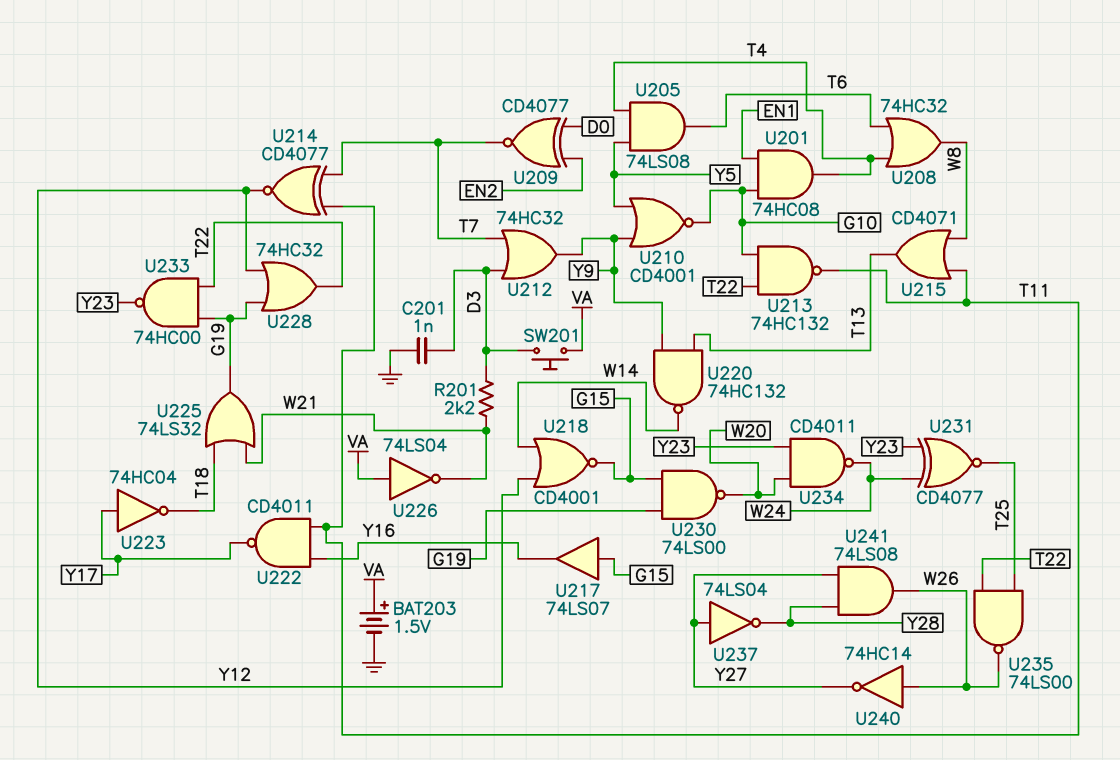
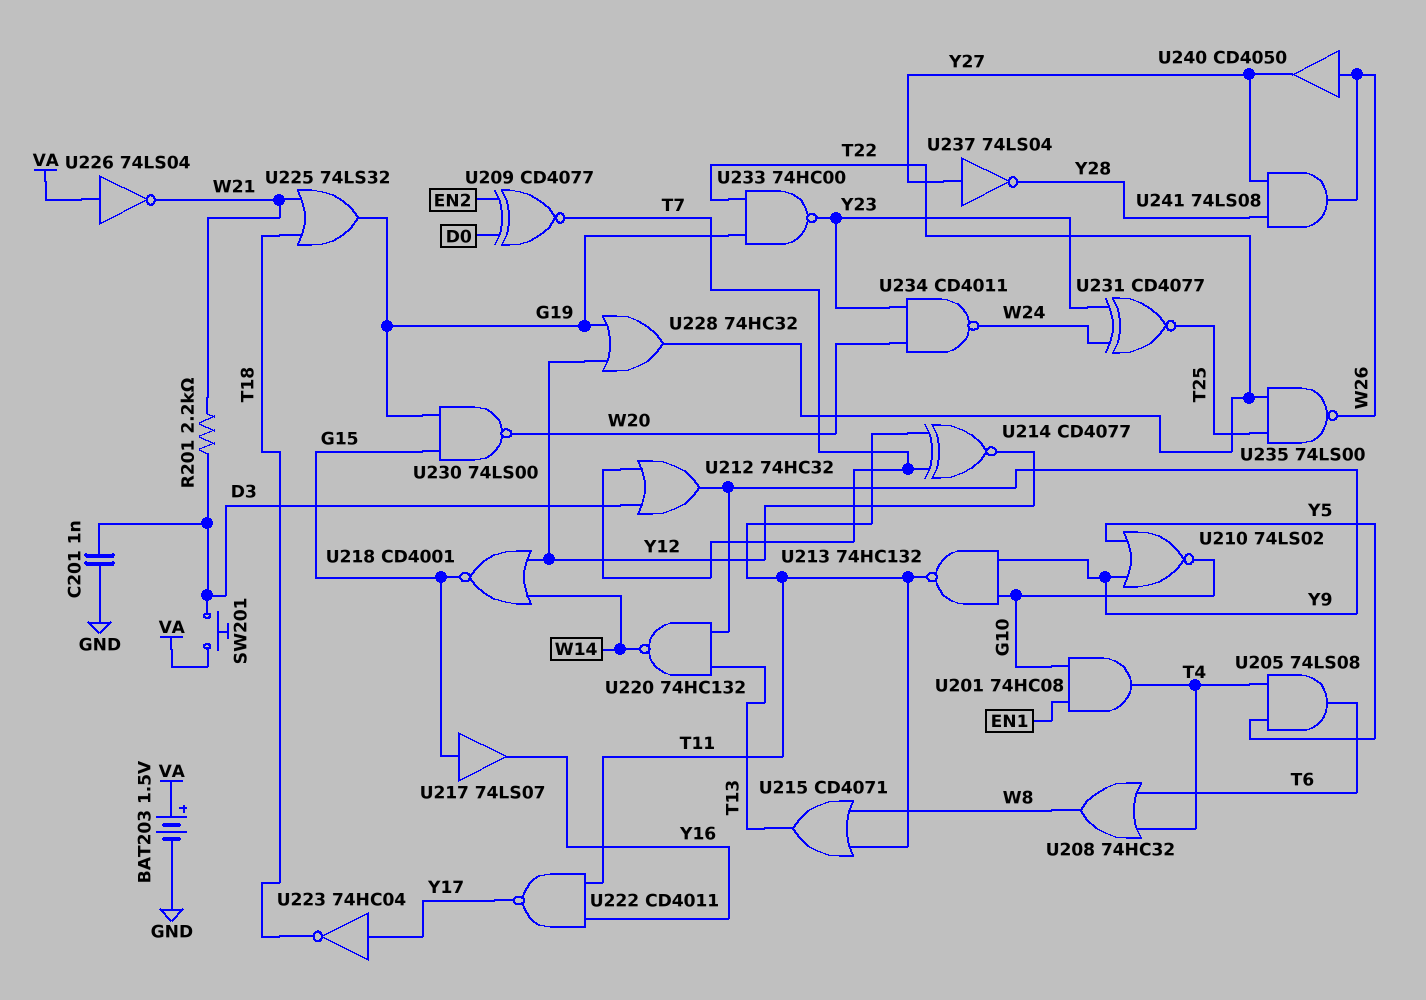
U210: NOR CD4001 (in Y5, in Y9, out G10) -> NOR 74LS02 (in Y5, in Y9, out G10)
U213: NAND 74HC132 (in G10, in T22, out T11) -> NAND 74HC132 (in G10, in Y9, out T11)
U240: NOT 74HC14 (in W26, out Y27) -> buffer CD4050 (in W26, out Y27)

